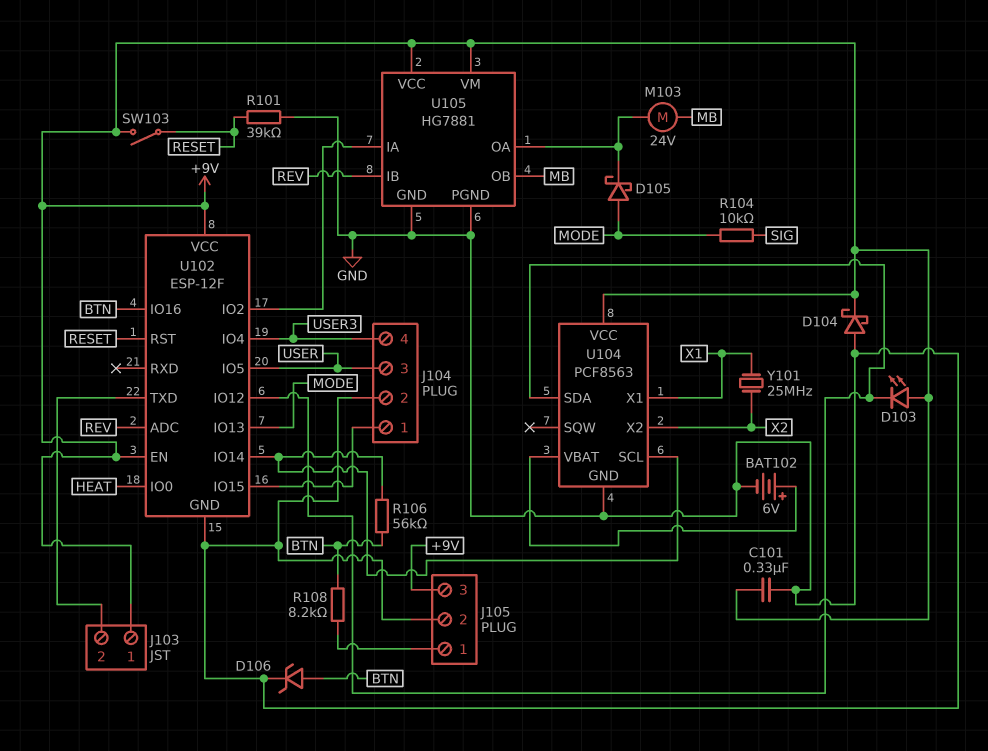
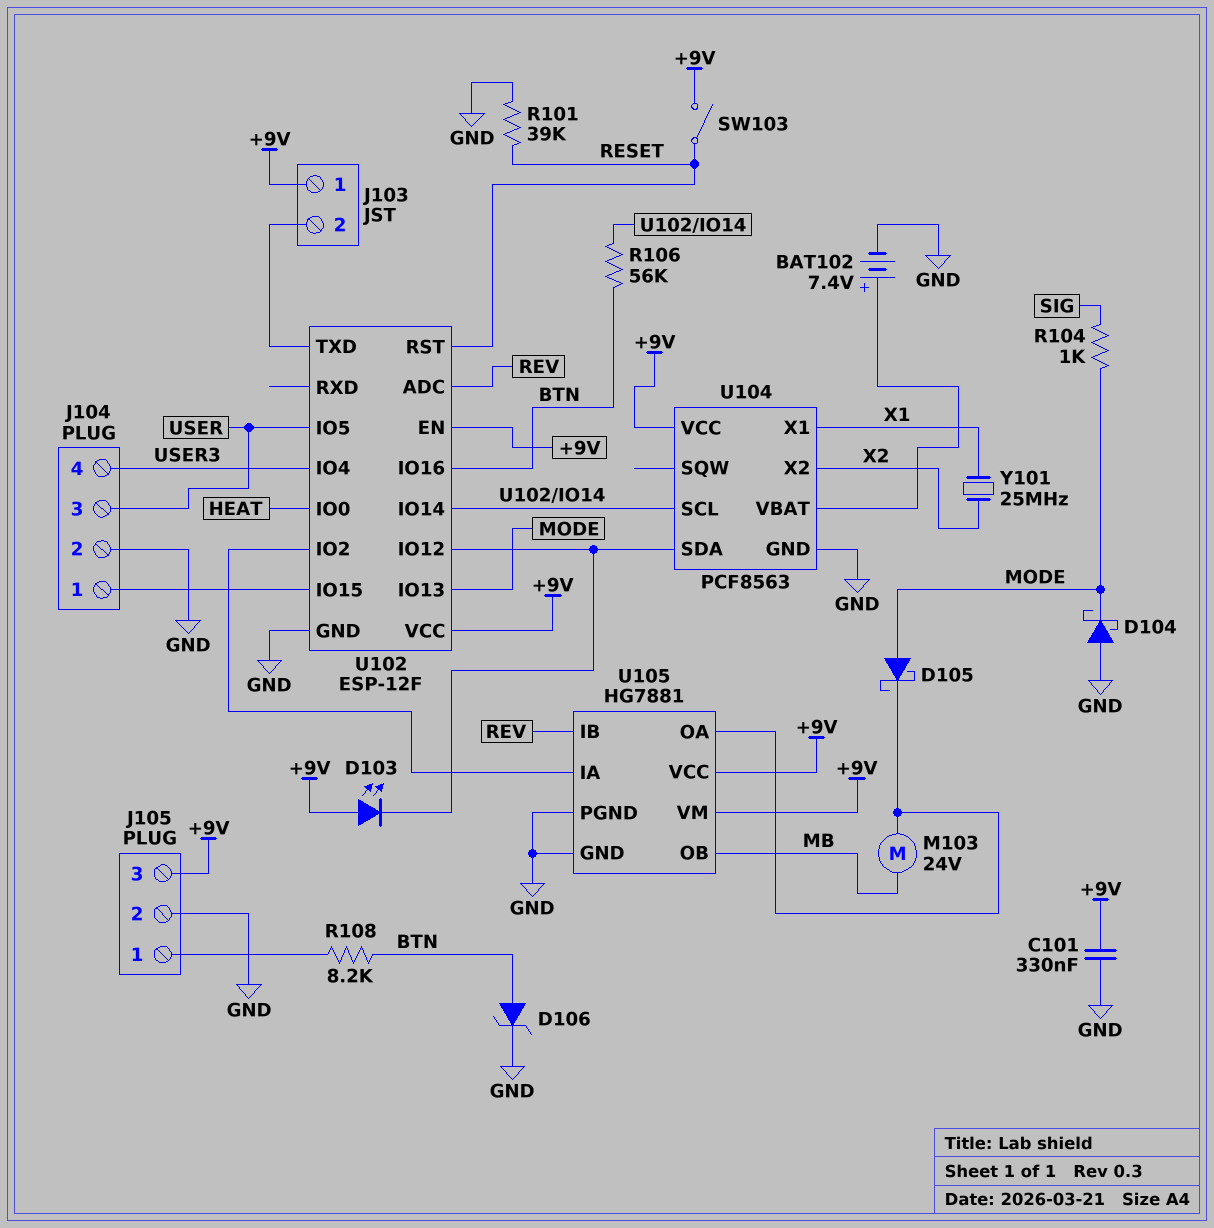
BAT102: 6V (plus U104/VBAT, minus GND) -> 7.4V (plus U104/VBAT, minus GND)
D104: schottky (A GND, K +9V) -> schottky (A GND, K MODE)
R104: 10k (MODE, SIG) -> 1k (MODE, SIG)

